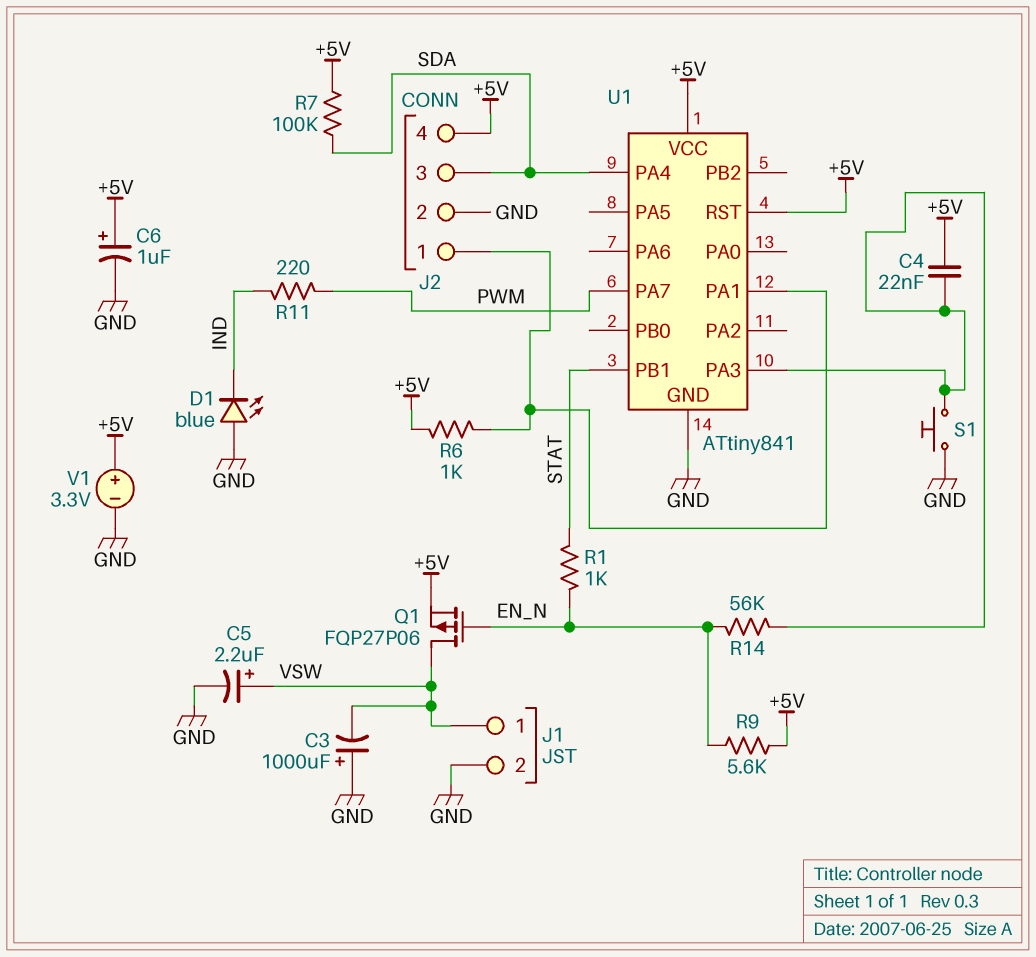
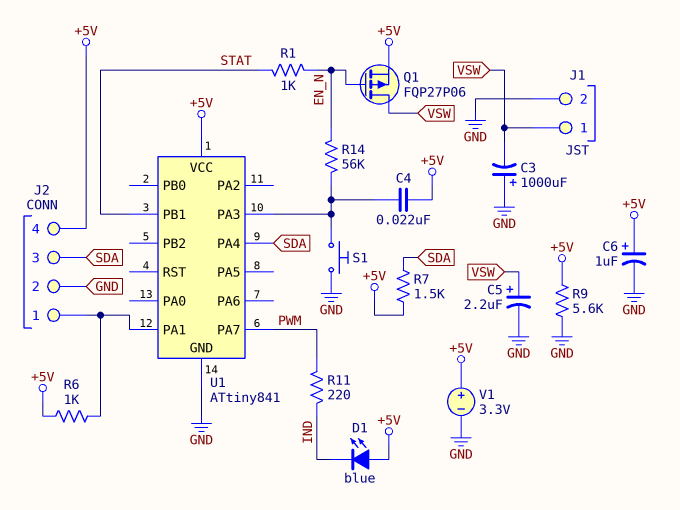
D1: LED blue (A GND, K IND) -> LED blue (A +5V, K IND)
R7: 100k (+5V, SDA) -> 1.5k (+5V, SDA)
R9: 5.6k (+5V, EN_N) -> 5.6k (+5V, GND)
U1 pin RST: +5V -> none

